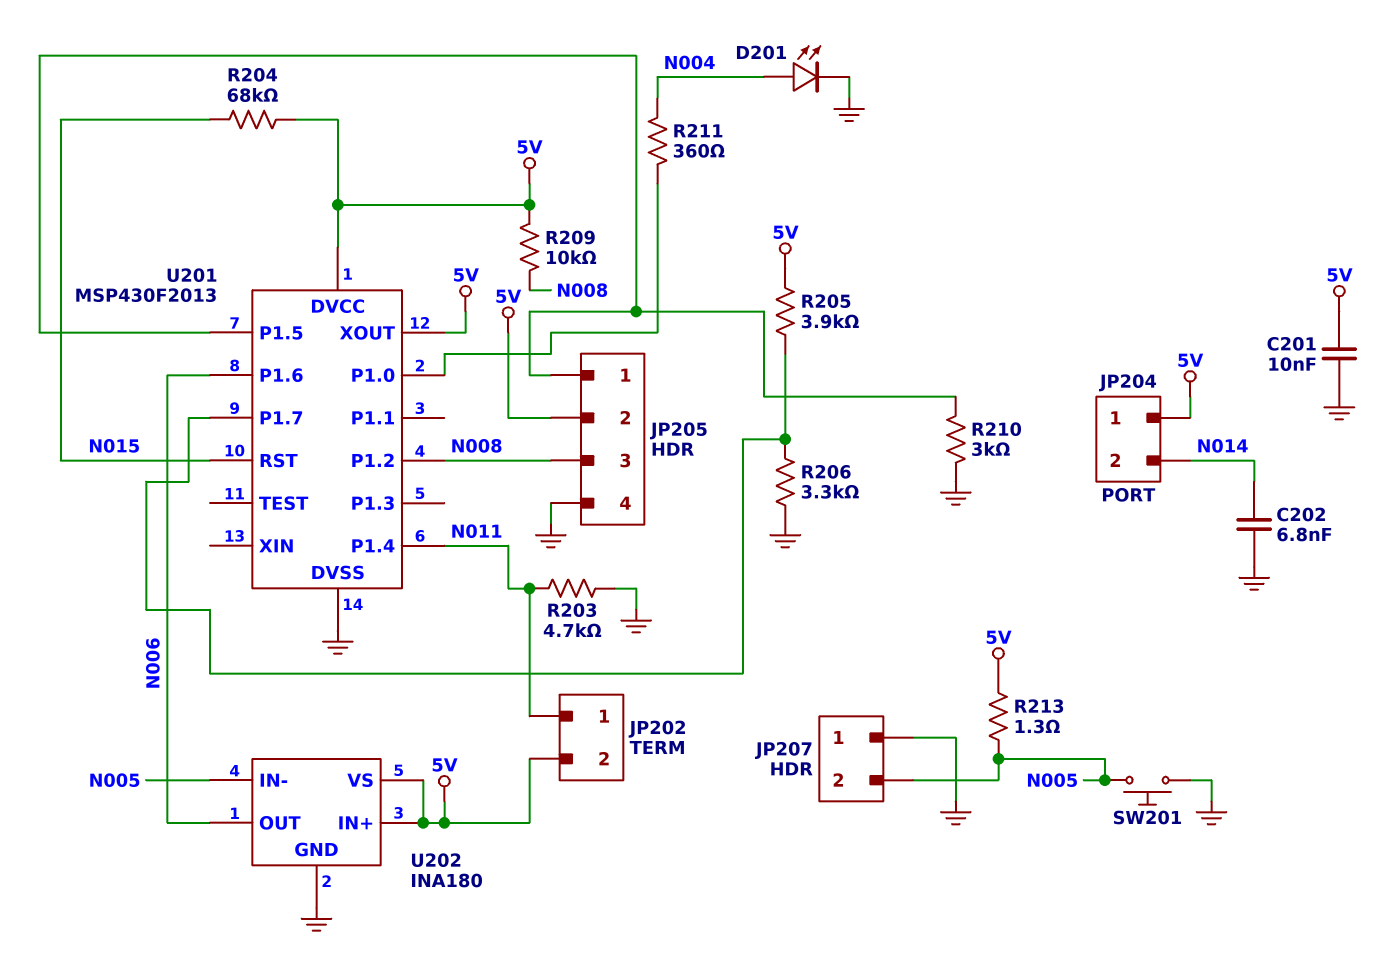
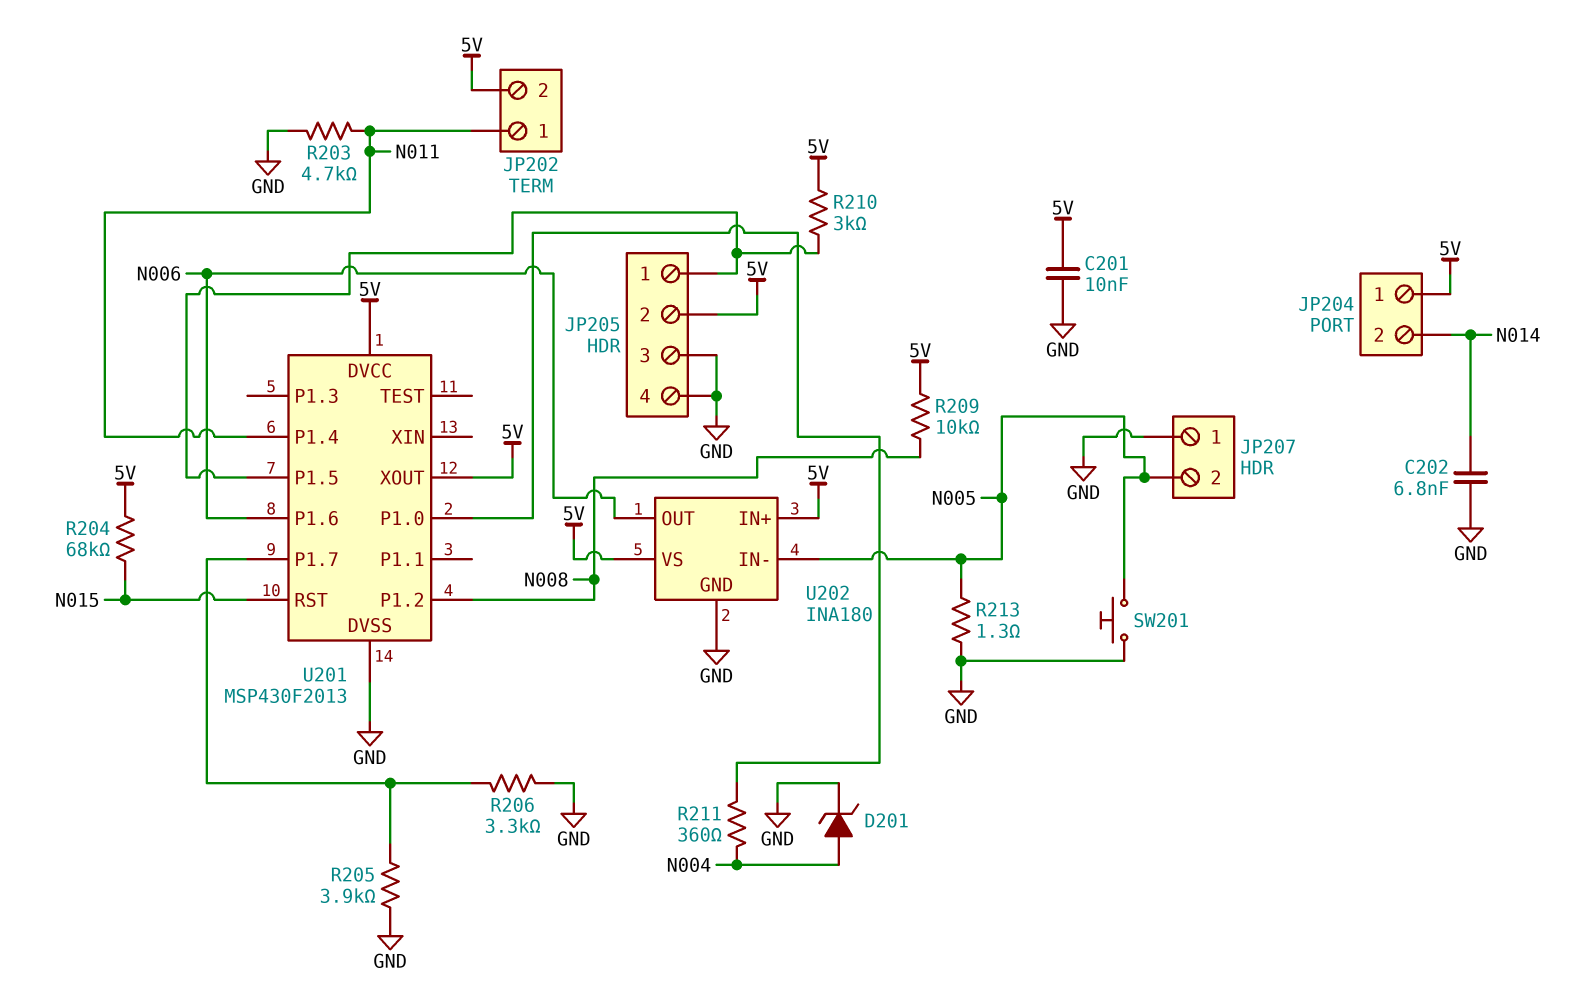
D201: LED (A N004, K GND) -> zener (A N004, K GND)
JP205 pin 3: N008 -> GND
R205: 3.9k (5V, U201/P1.7) -> 3.9k (GND, U201/P1.7)
R210: 3k (GND, JP205/1) -> 3k (5V, JP205/1)
R213: 1.3 (5V, N005) -> 1.3 (GND, N005)

